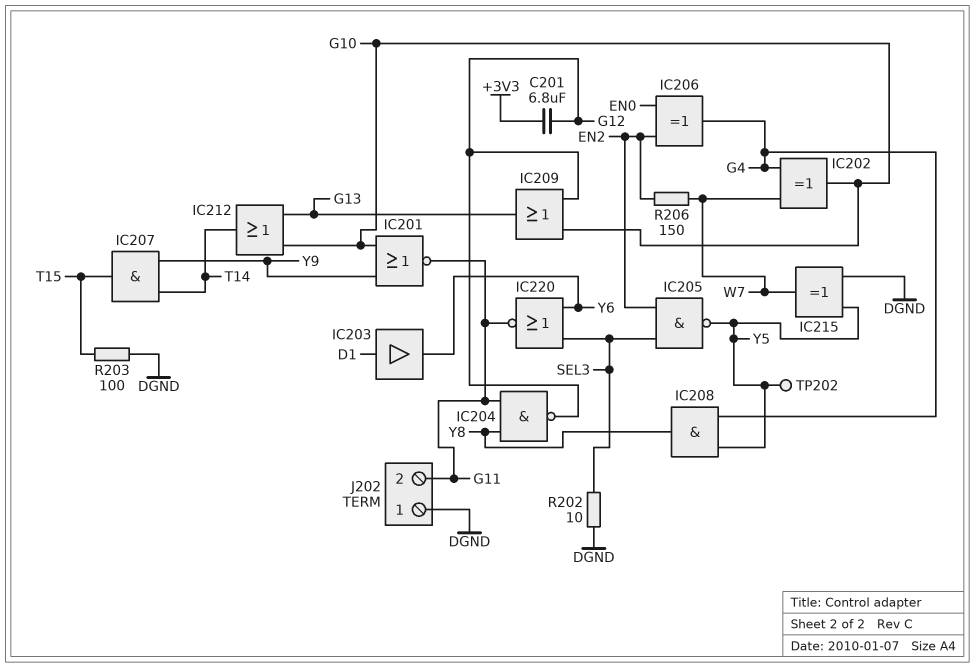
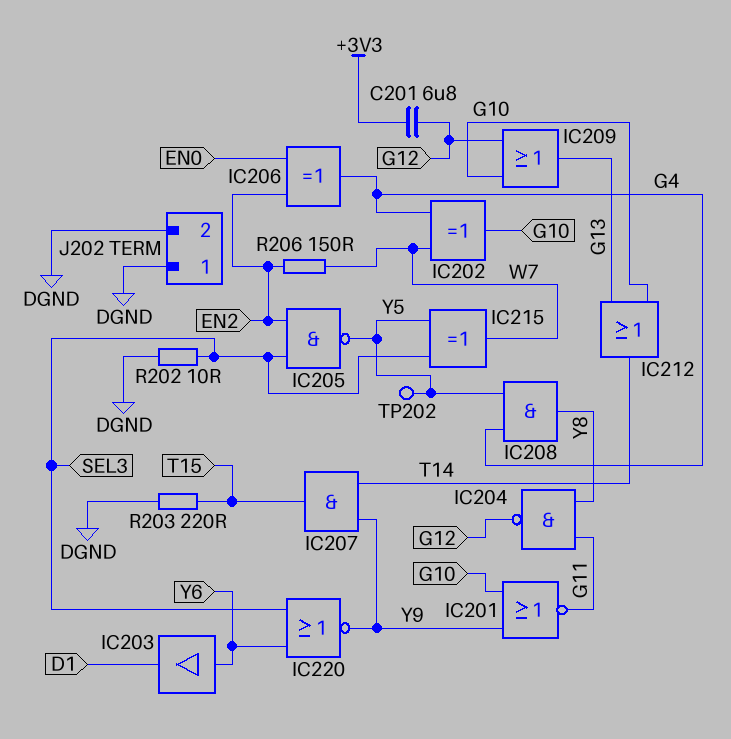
IC203: buffer (in D1, out Y6) -> buffer (in Y6, out D1)
IC215: XOR (in DGND, in Y5, out W7) -> XOR (in SEL3, in Y5, out W7)
IC220: NOR (in SEL3, in Y6, out G11) -> NOR (in SEL3, in Y6, out Y9)
J202 pin 2: G11 -> DGND
R203: 100 (DGND, T15) -> 220 (DGND, T15)

